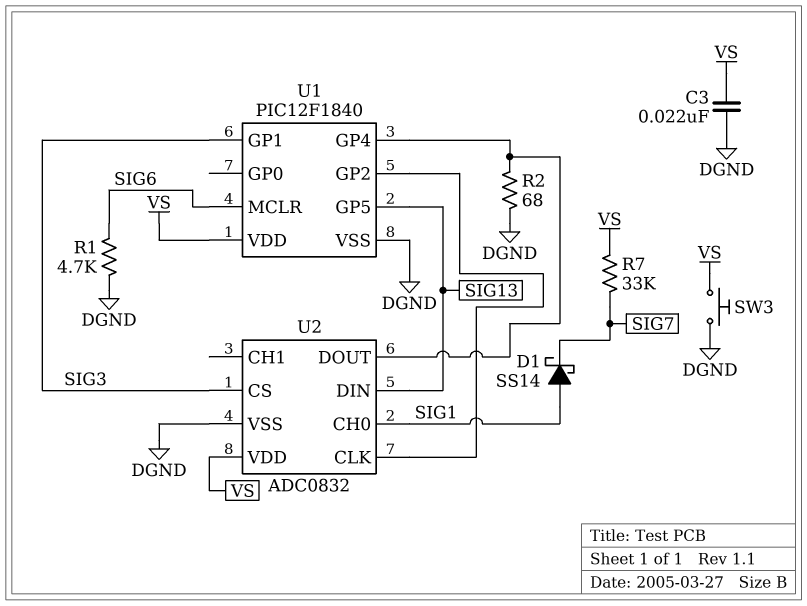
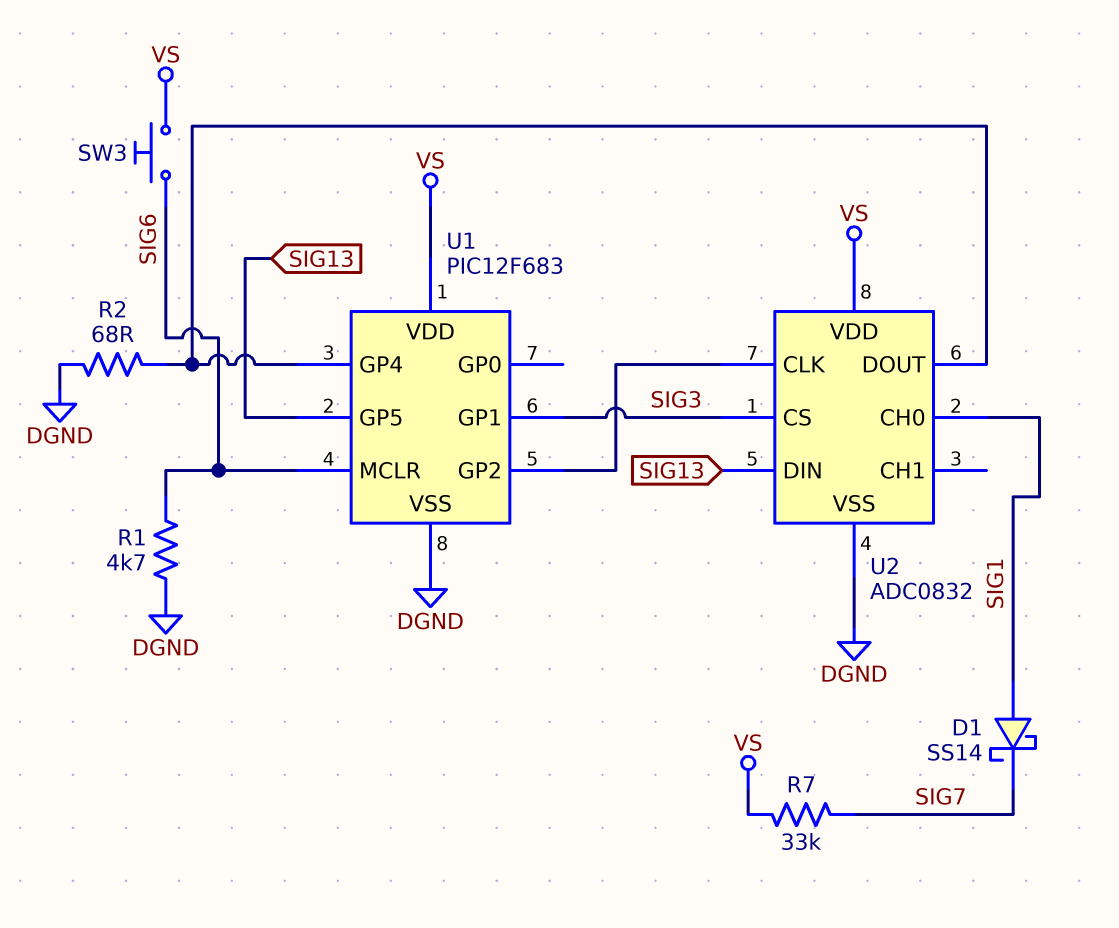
C3: 22nF (DGND, VS) -> none
SW3: button (DGND, VS) -> button (SIG6, VS)
U1: PIC12F1840 -> PIC12F683

